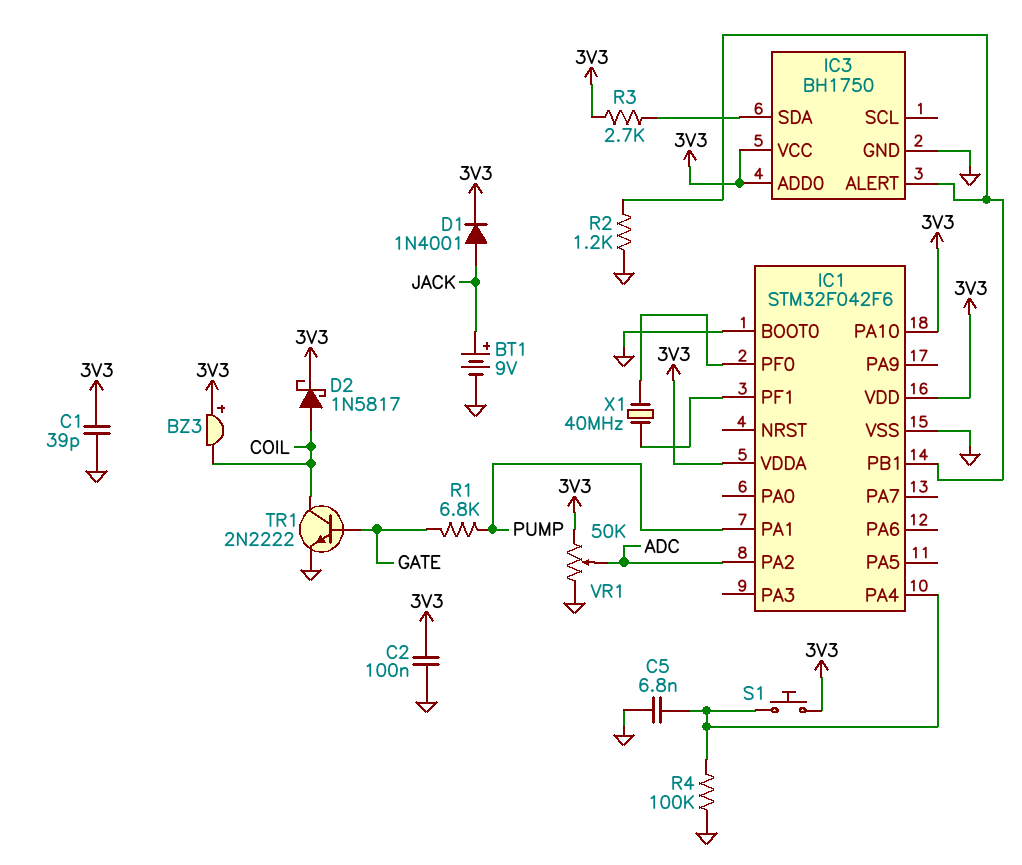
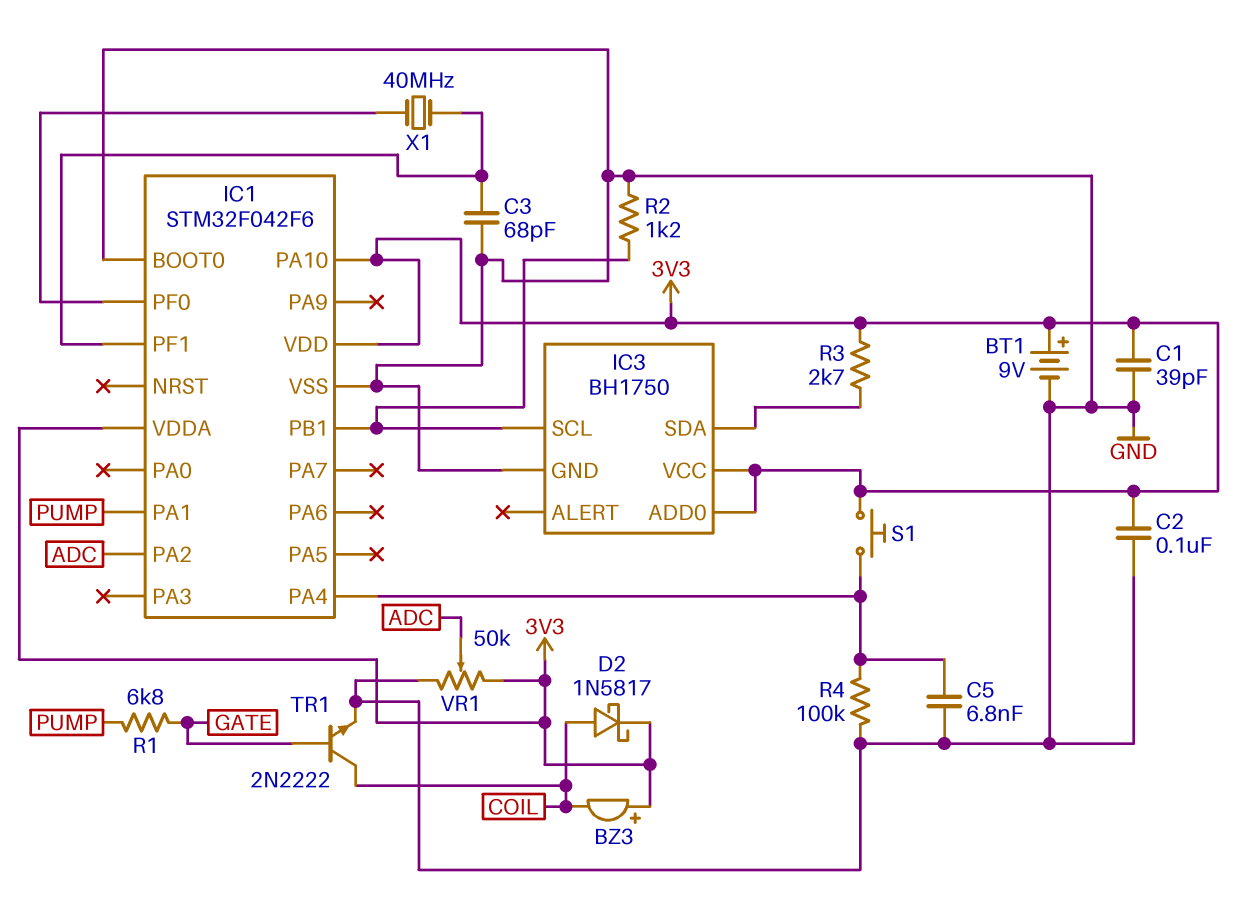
BT1: 9V (plus JACK, minus GND) -> 9V (plus 3V3, minus GND)
C3: none -> 68pF (GND, IC1/PF1)
D1: diode 1N4001 (A JACK, K 3V3) -> none
IC3 pin ALERT: IC1/PB1 -> none
IC3 pin SCL: none -> IC1/PB1

